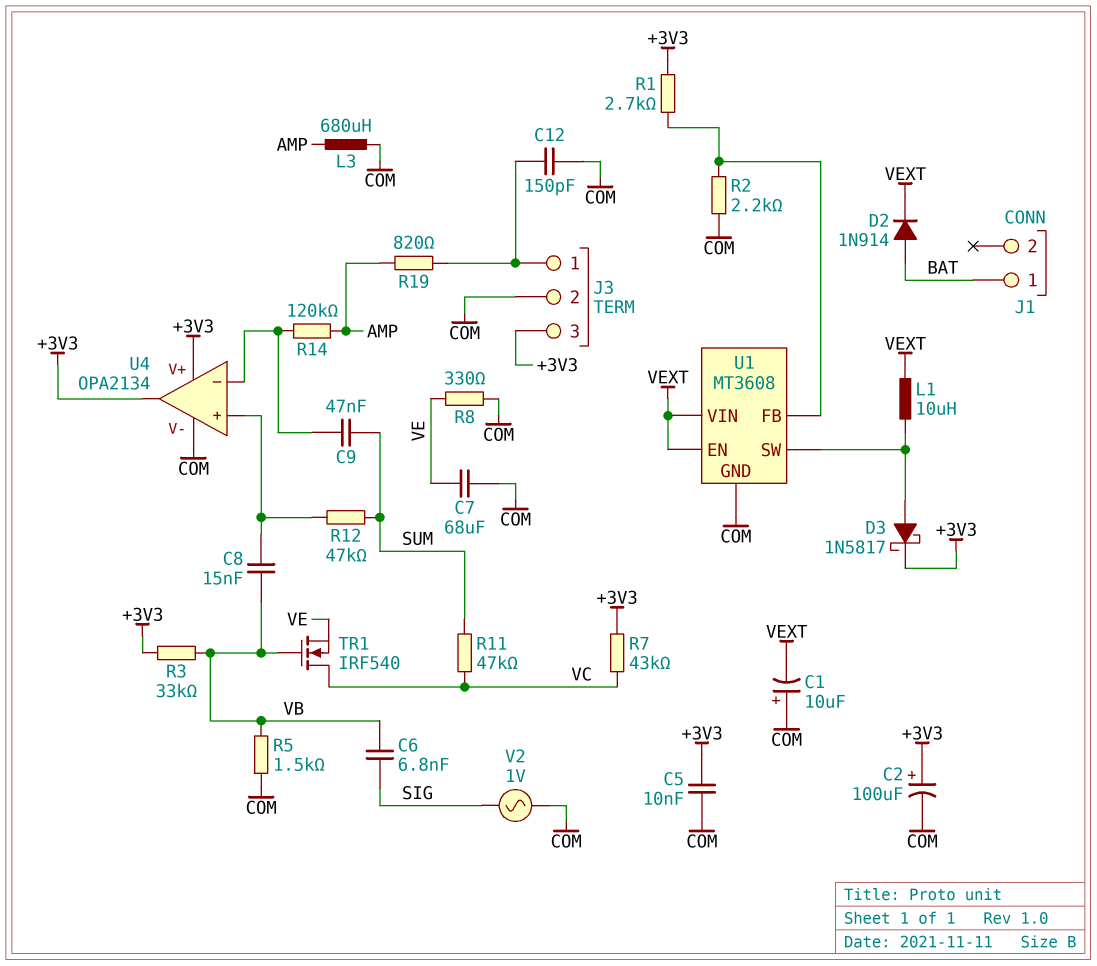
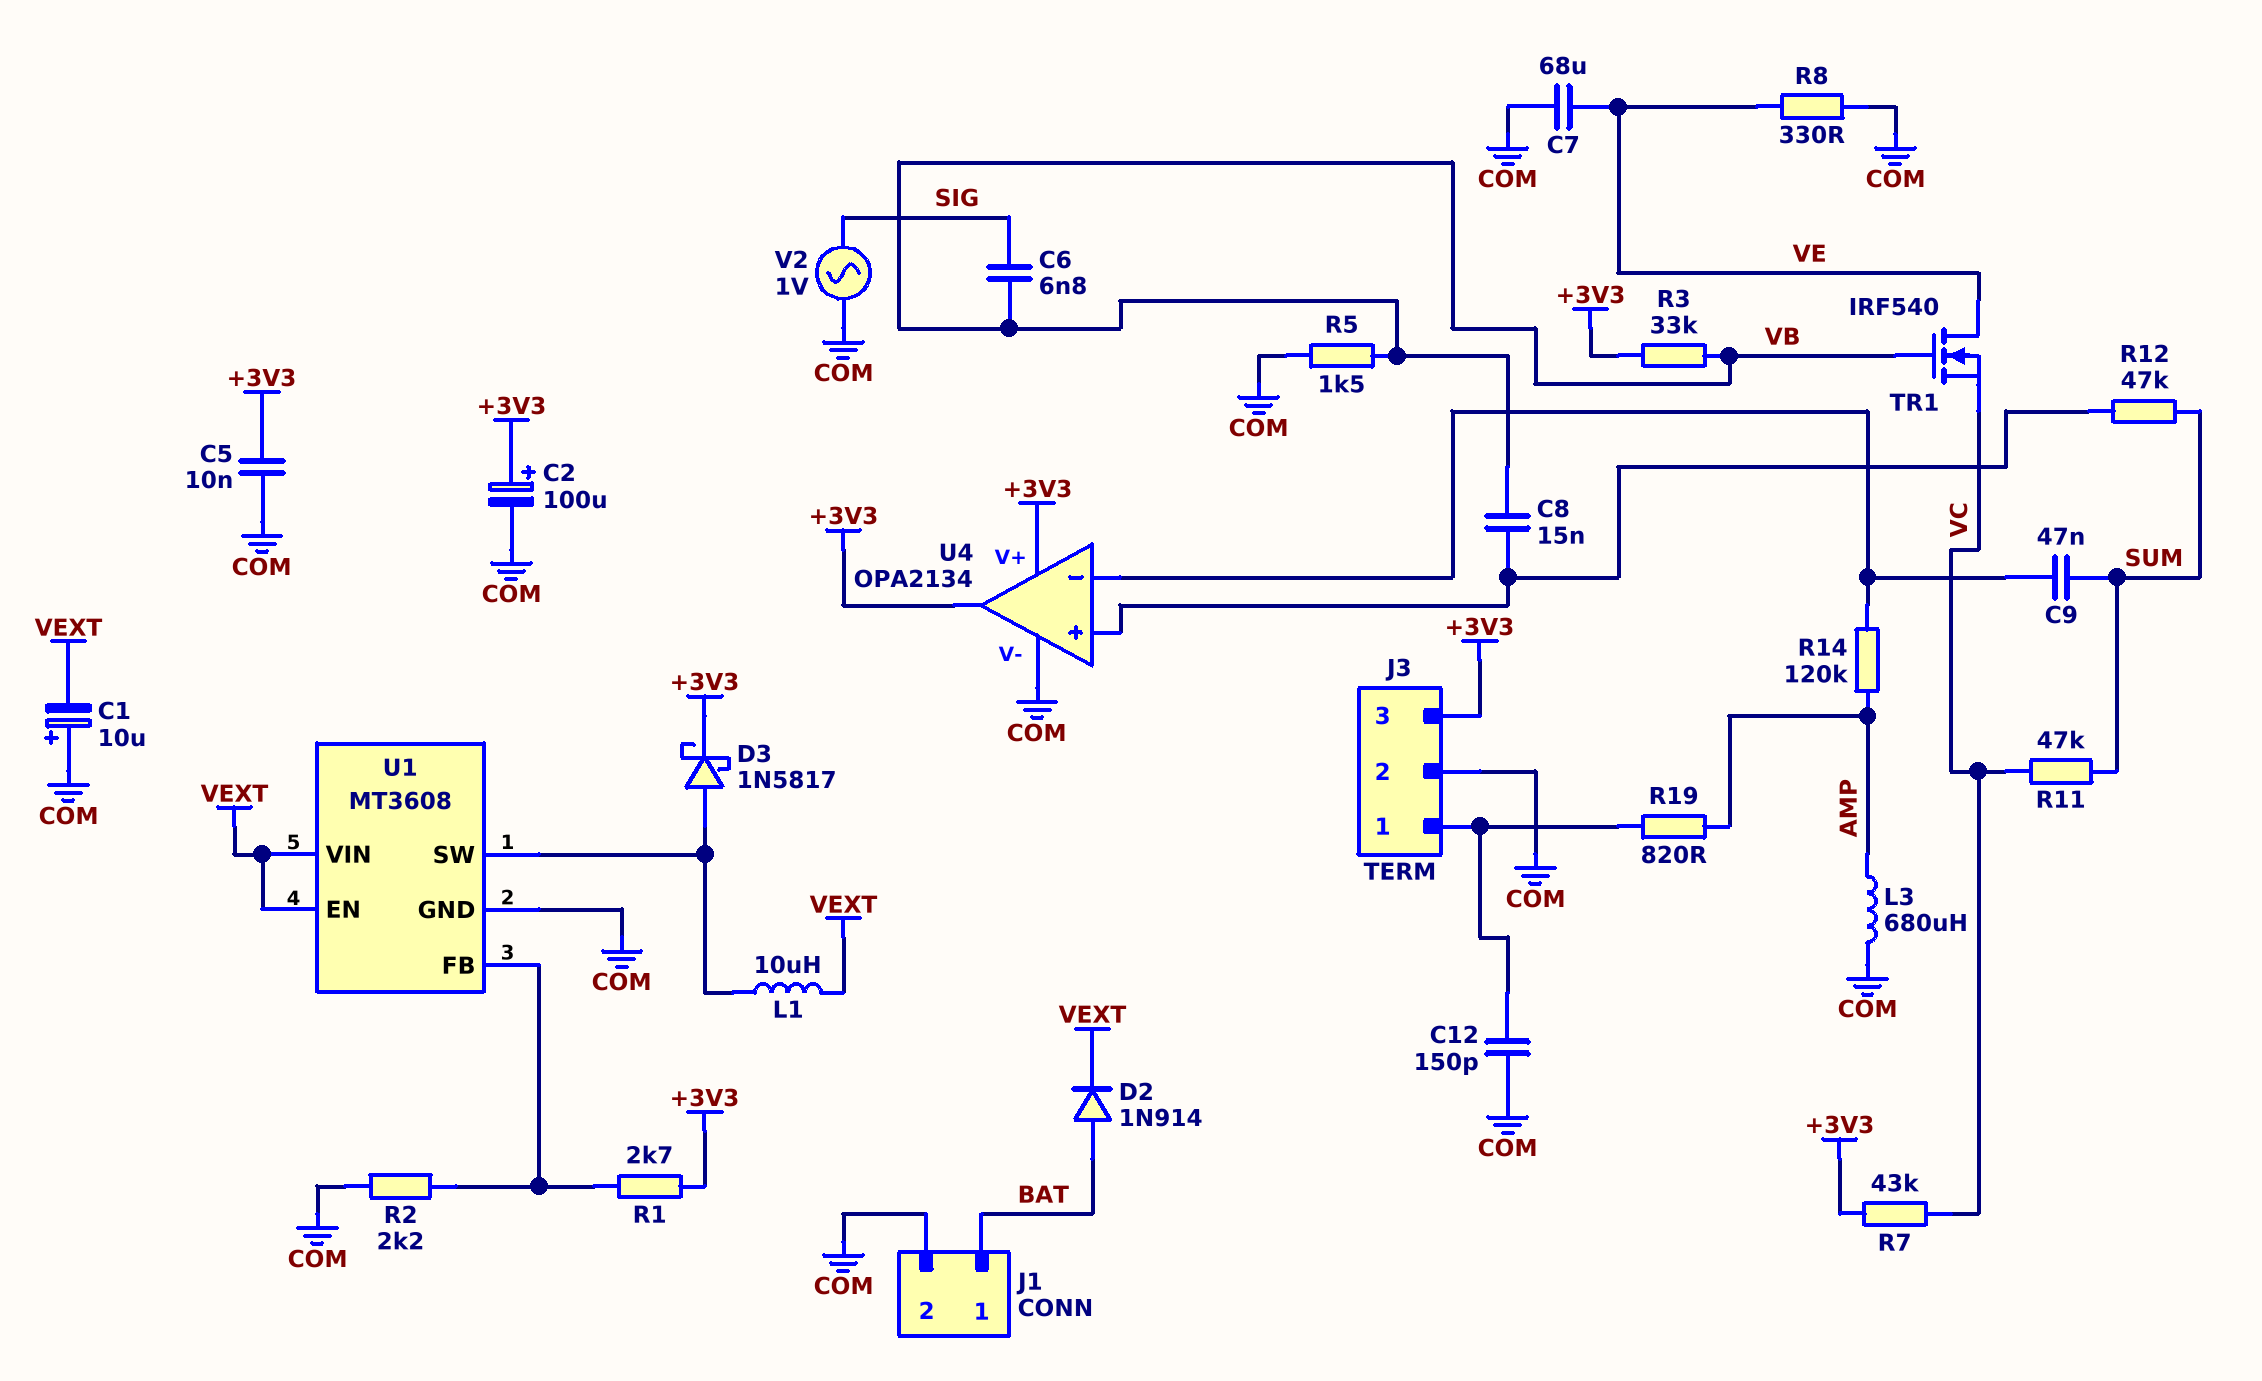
J1 pin 2: none -> COM
TR1: NMOS IRF540 (G VB, D VC, S VE) -> NMOS IRF540 (G VB, D VE, S VC)

